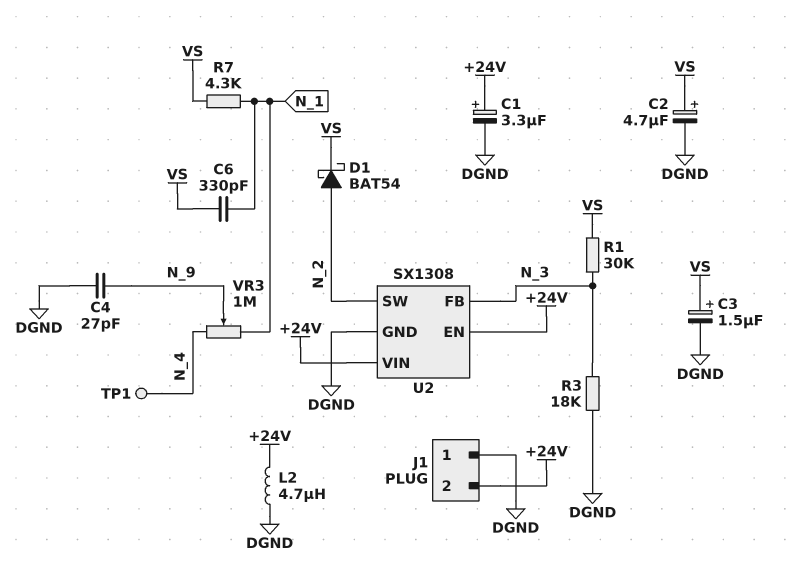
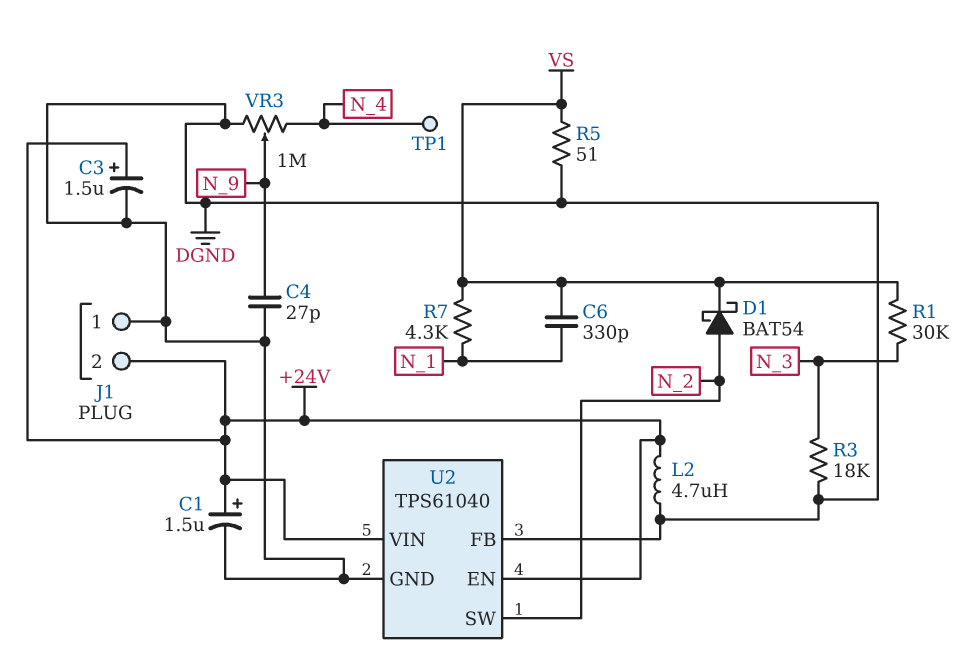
C1: 3.3uF (plus +24V, minus DGND) -> 1.5uF (plus +24V, minus DGND)
C2: 4.7uF (plus VS, minus DGND) -> none
C3: 1.5uF (plus VS, minus DGND) -> 1.5uF (plus +24V, minus DGND)
R5: none -> 51 (DGND, VS)
U2: SX1308 -> TPS61040
U2 pin FB: N_3 -> DGND
VR3: 1M (N_1, N_4, wiper N_9) -> 1M (DGND, N_4, wiper N_9)

